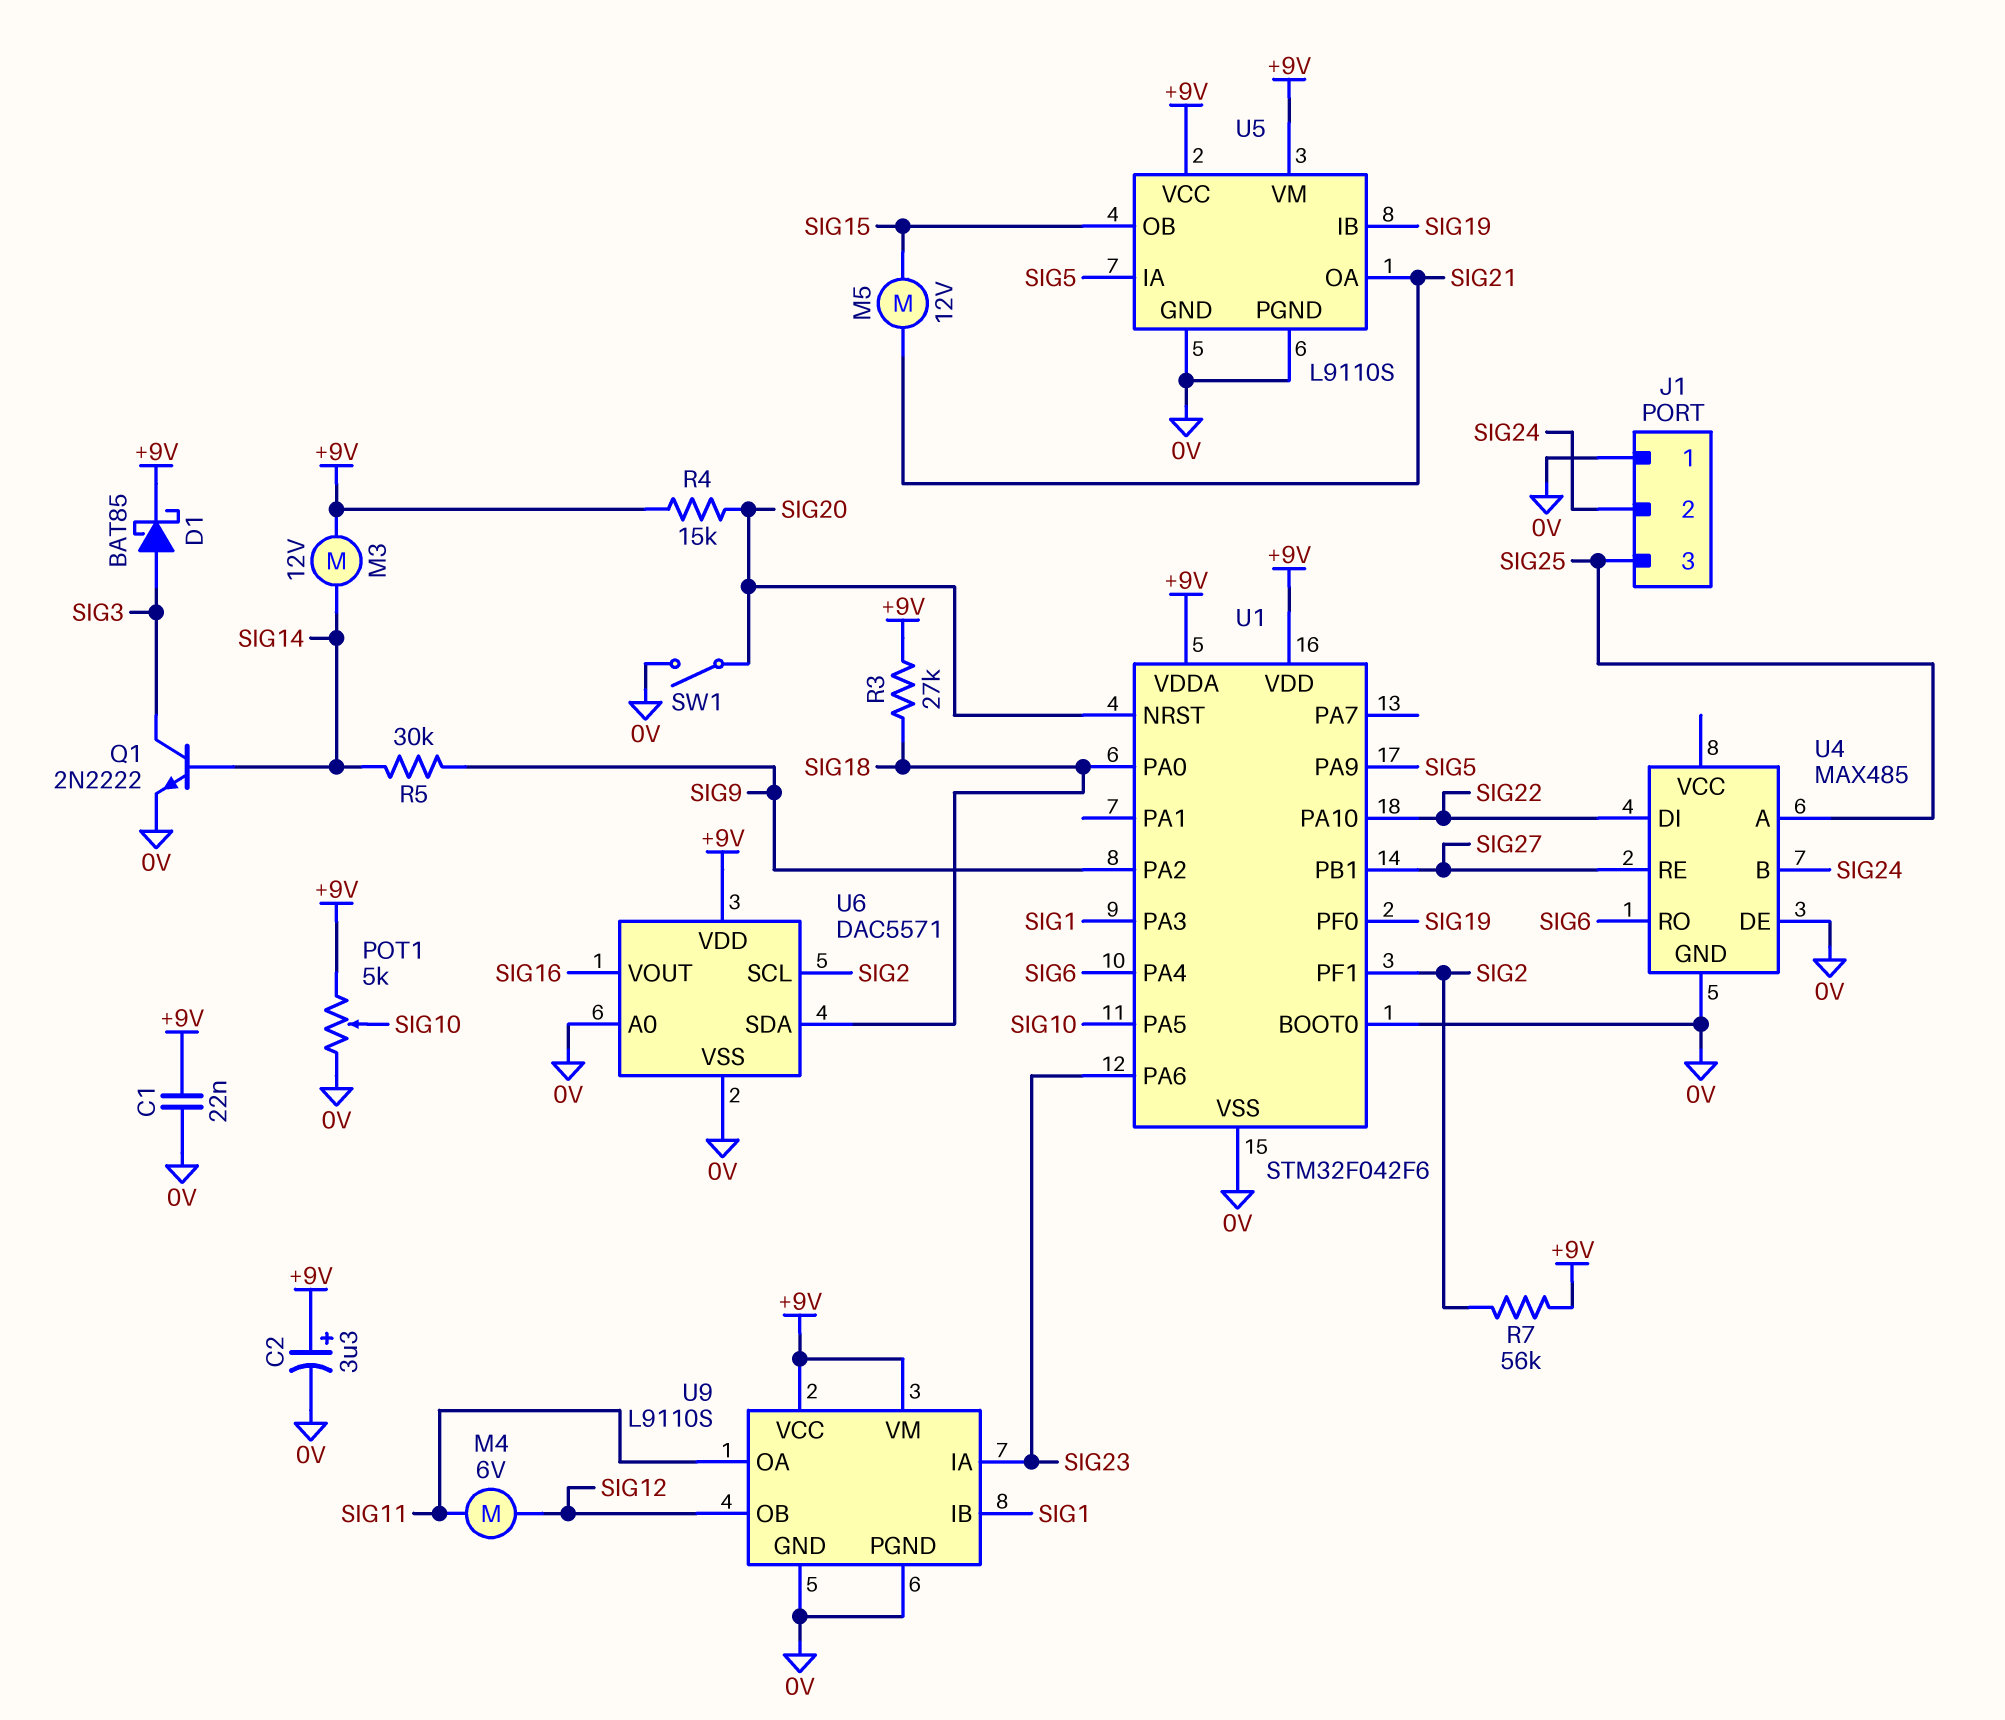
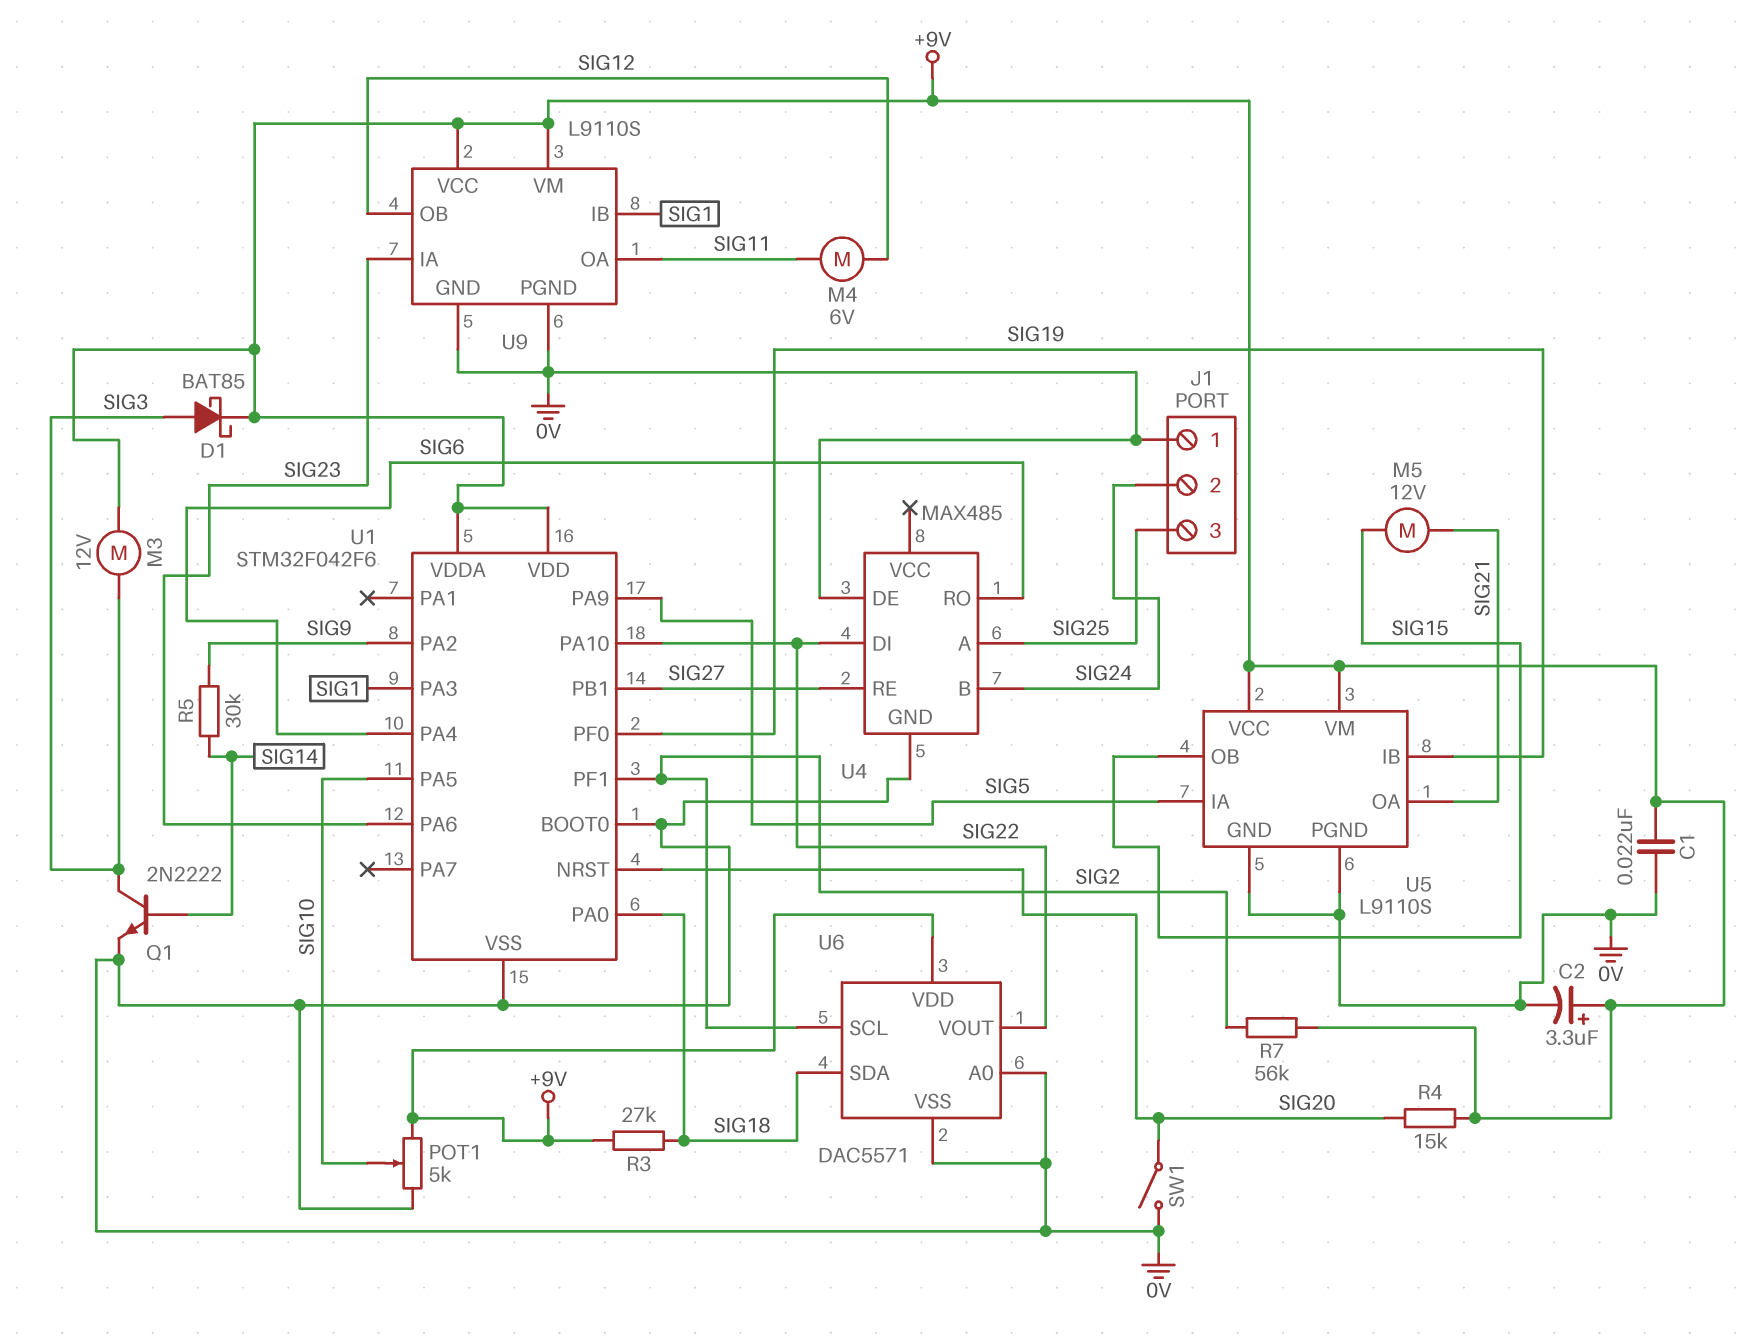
M3: motor 12V (+9V, SIG14) -> motor 12V (+9V, SIG3)
U6 pin VOUT: SIG16 -> SIG22

